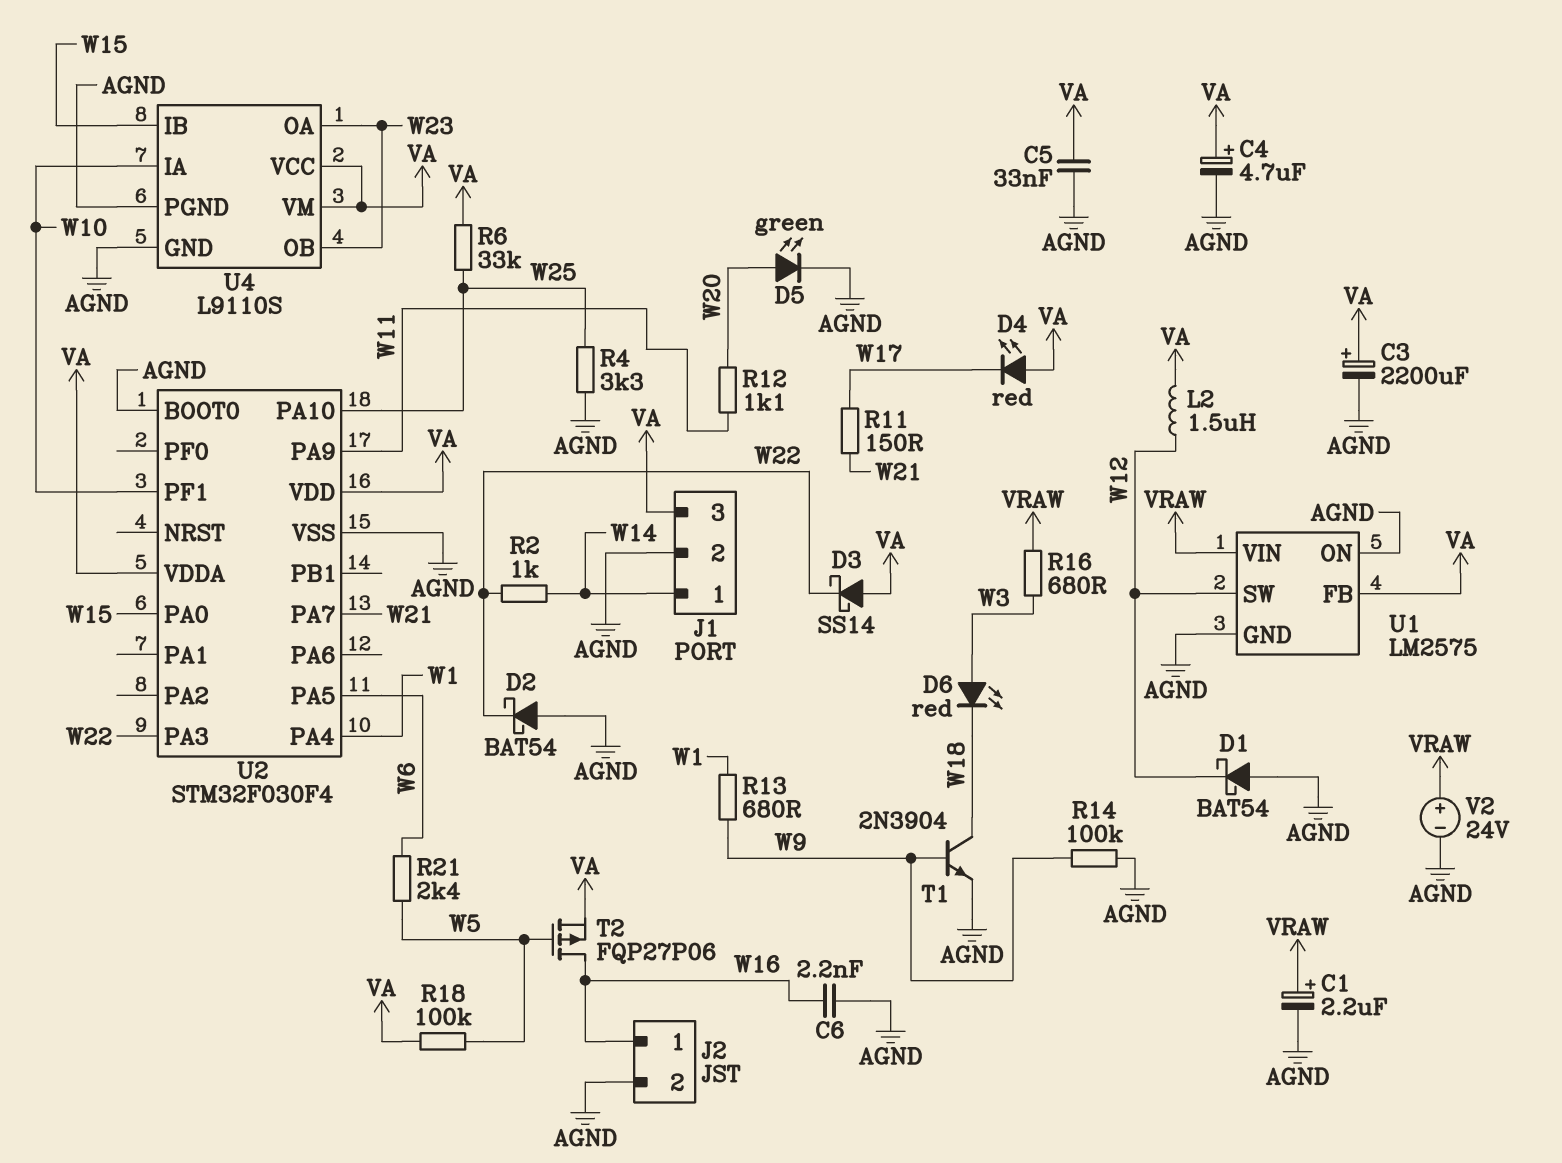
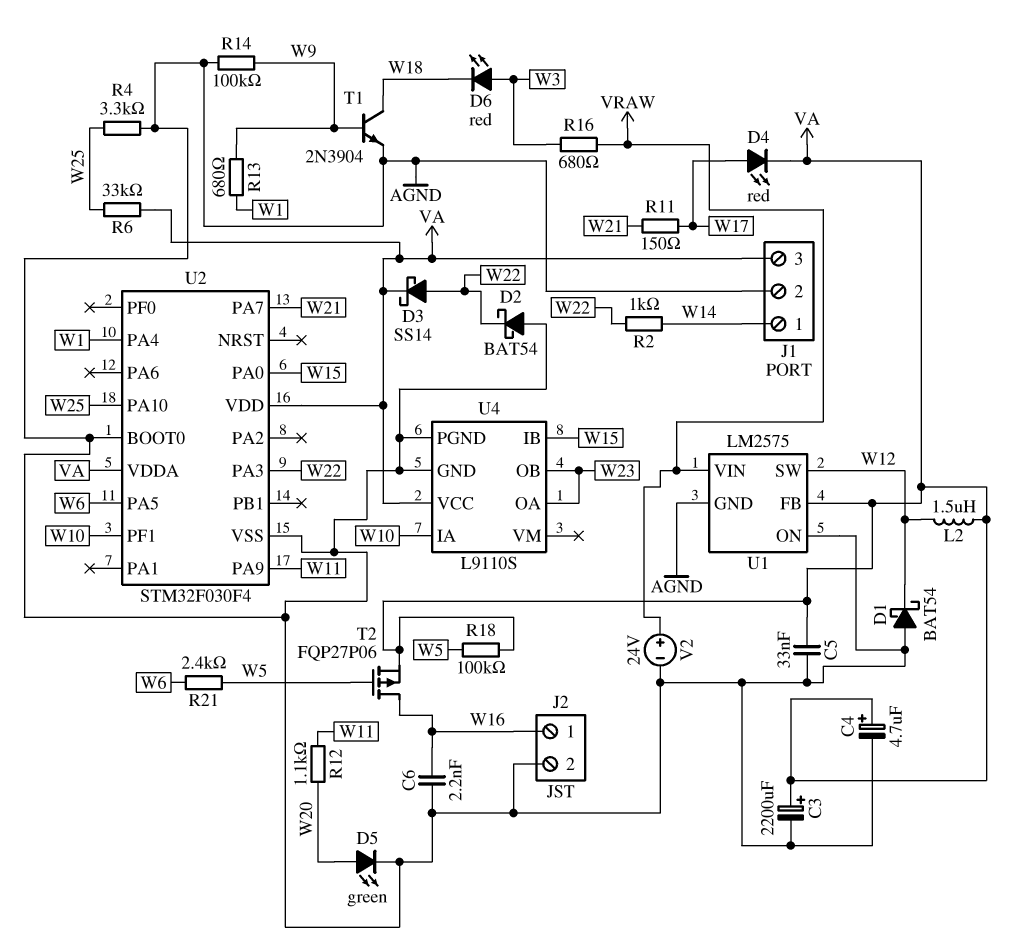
C1: 2.2uF (plus VRAW, minus AGND) -> none
D3: schottky SS14 (A VA, K W22) -> schottky SS14 (A W22, K VA)
D4: LED red (A VA, K W17) -> LED red (A W17, K VA)
U4 pin VM: VA -> none

